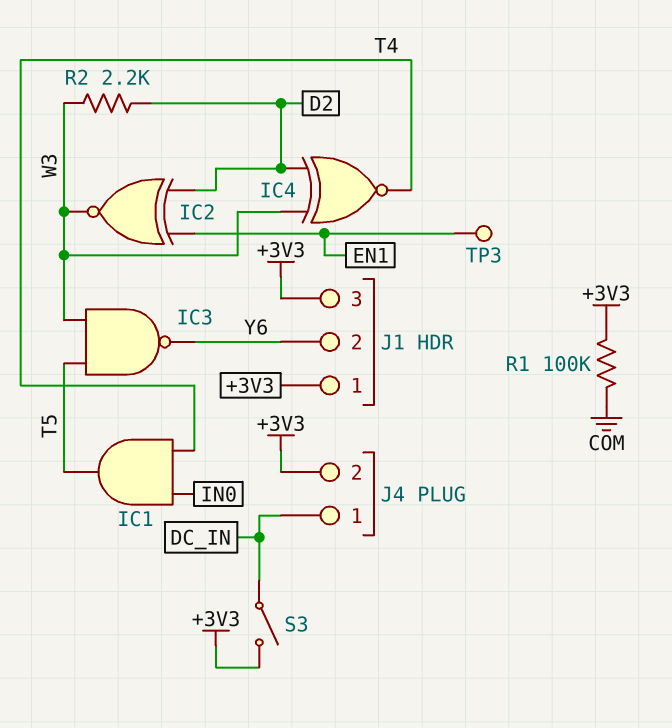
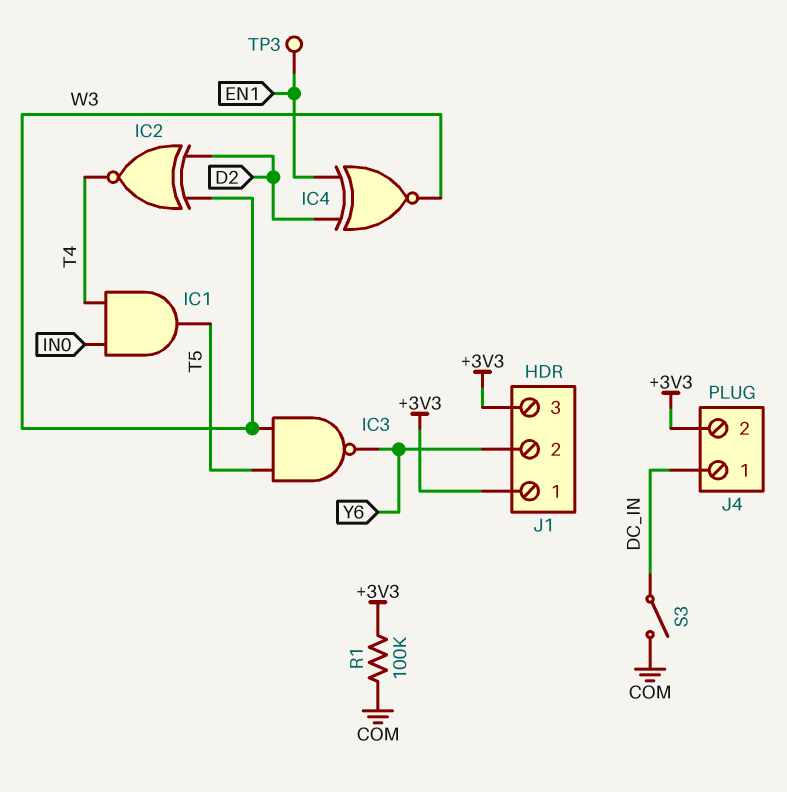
IC2: XNOR (in D2, in EN1, out W3) -> XNOR (in D2, in W3, out T4)
IC4: XNOR (in D2, in W3, out T4) -> XNOR (in D2, in EN1, out W3)
R2: 2.2k (D2, W3) -> none
S3: switch (+3V3, DC_IN) -> switch (COM, DC_IN)

